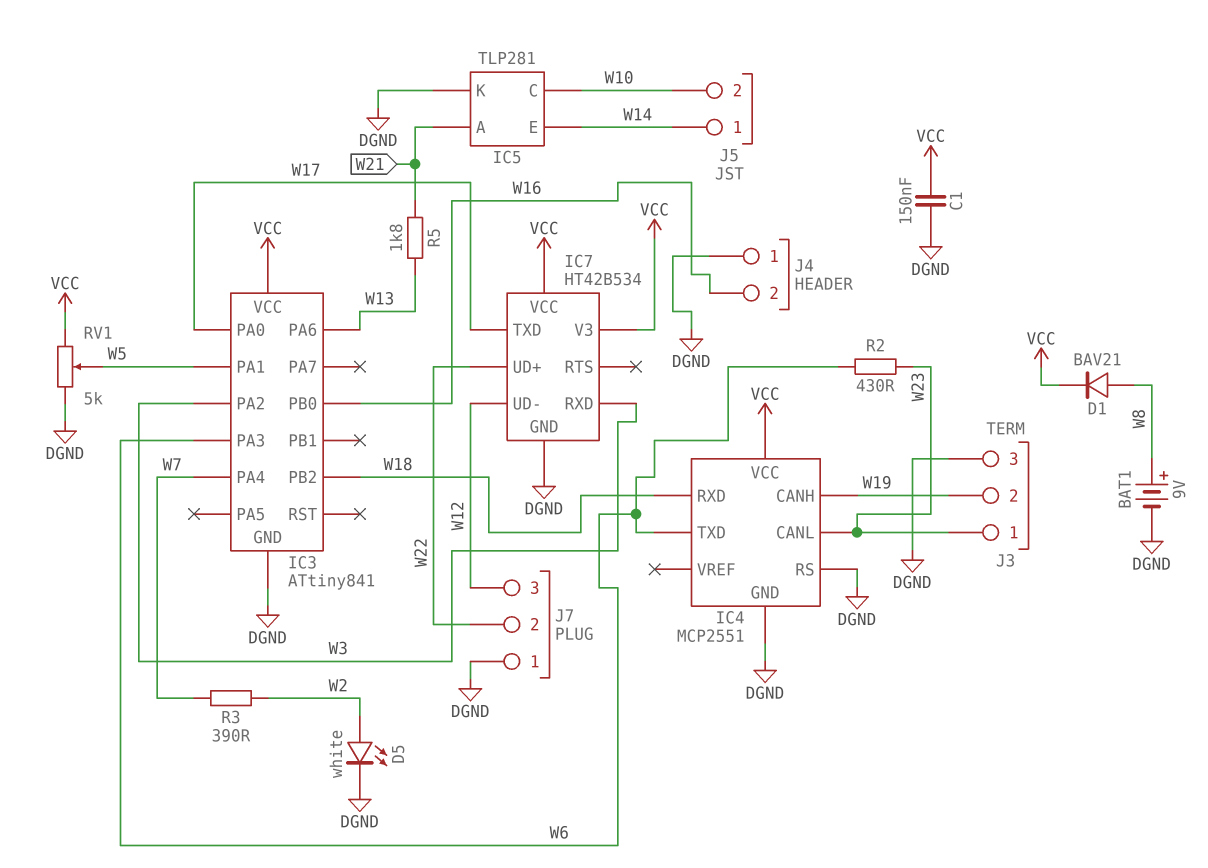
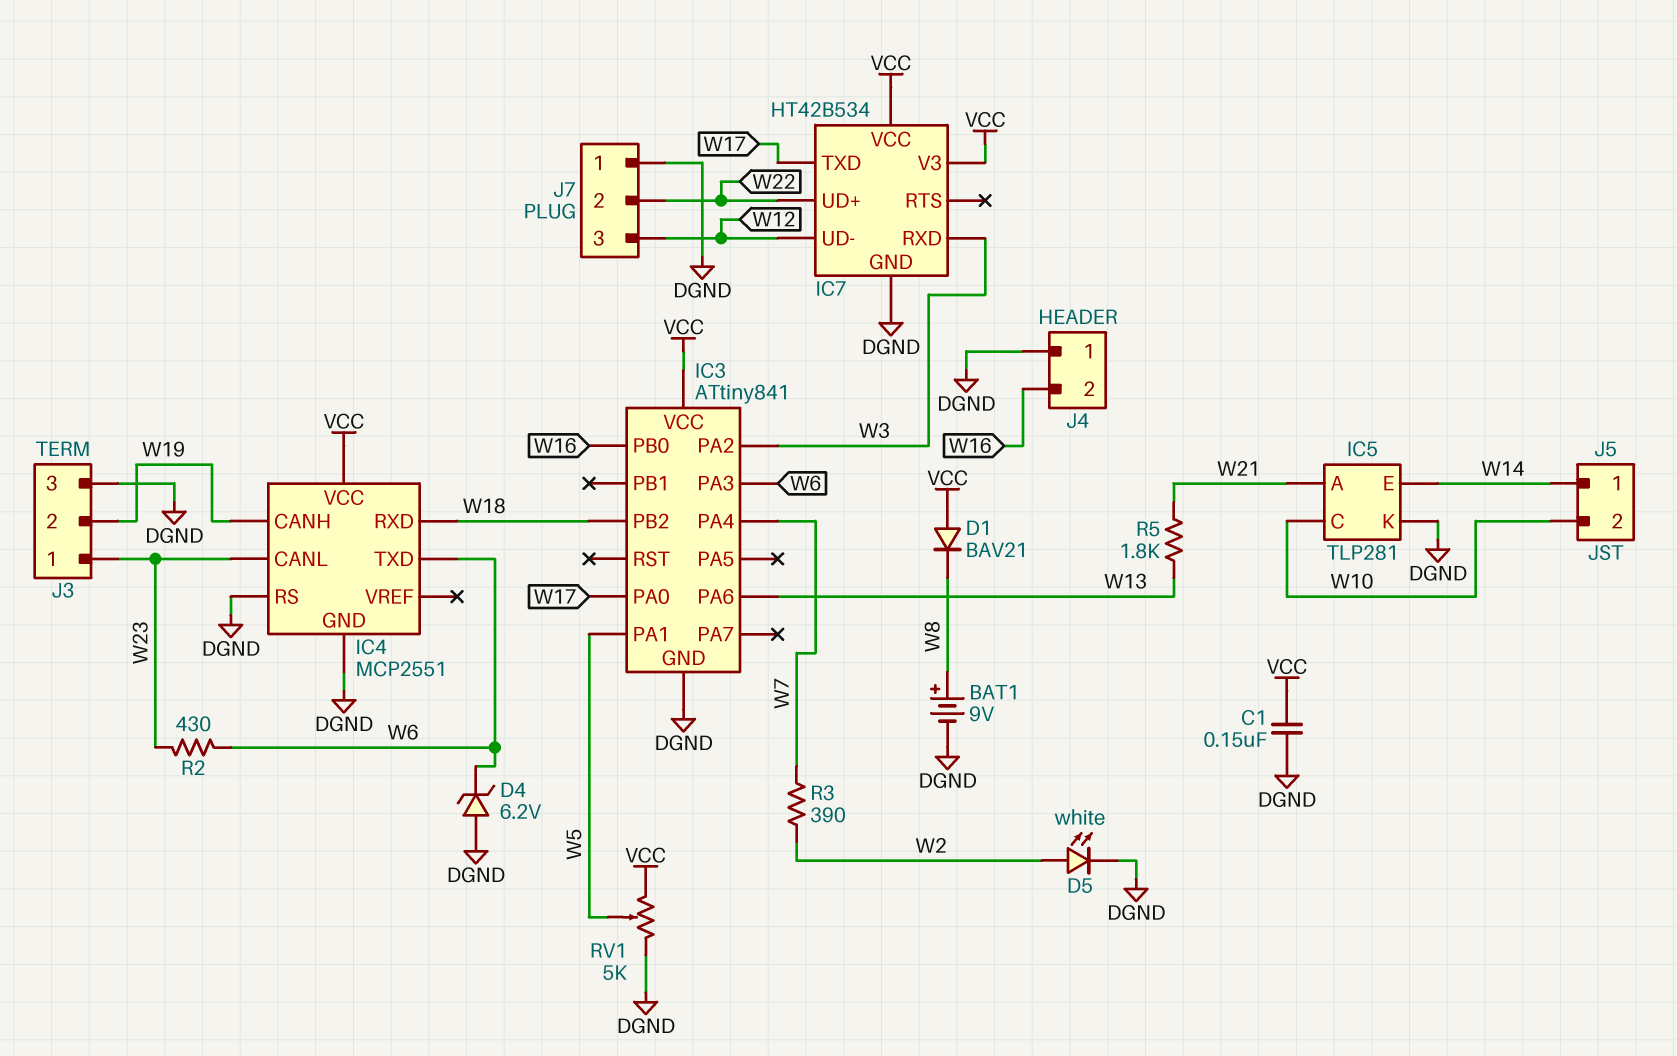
D1: diode BAV21 (A W8, K VCC) -> diode BAV21 (A VCC, K W8)
D4: none -> zener 6.2V (A DGND, K W6)

